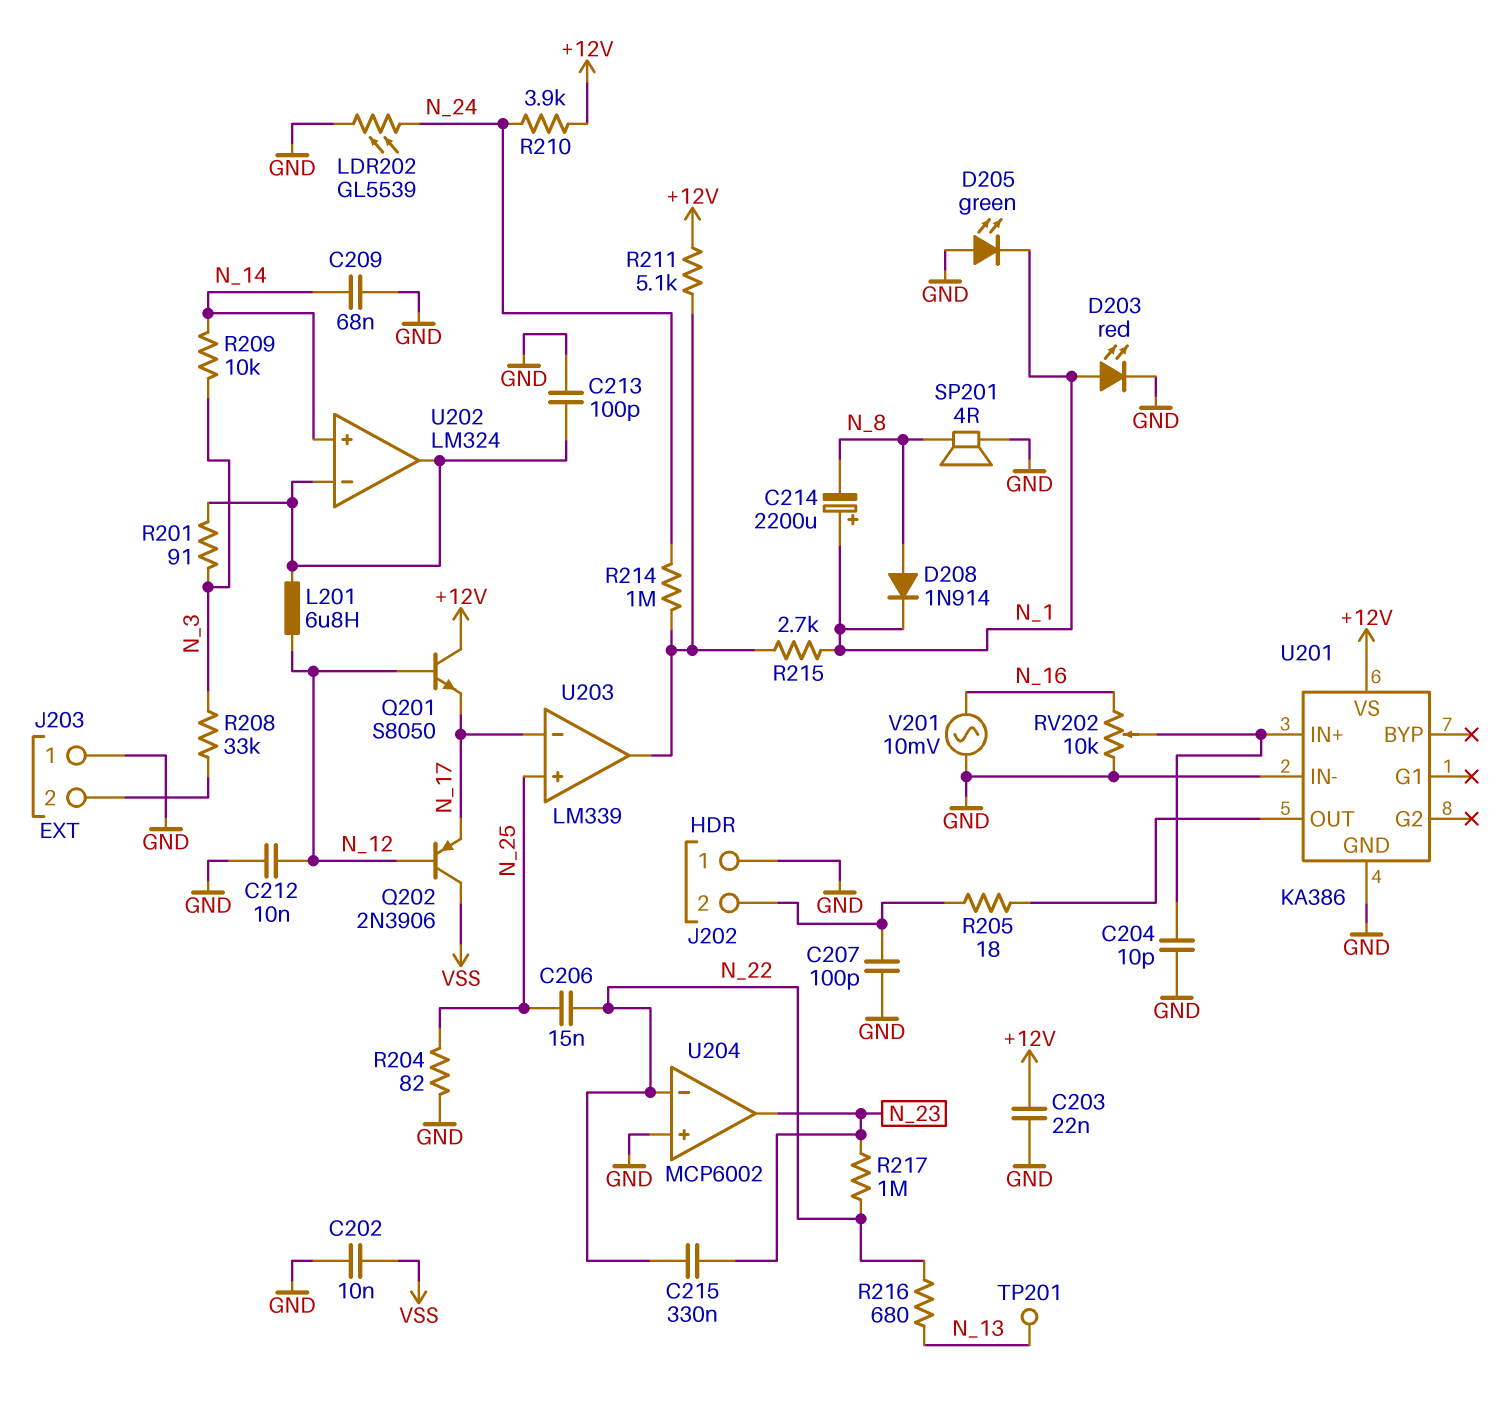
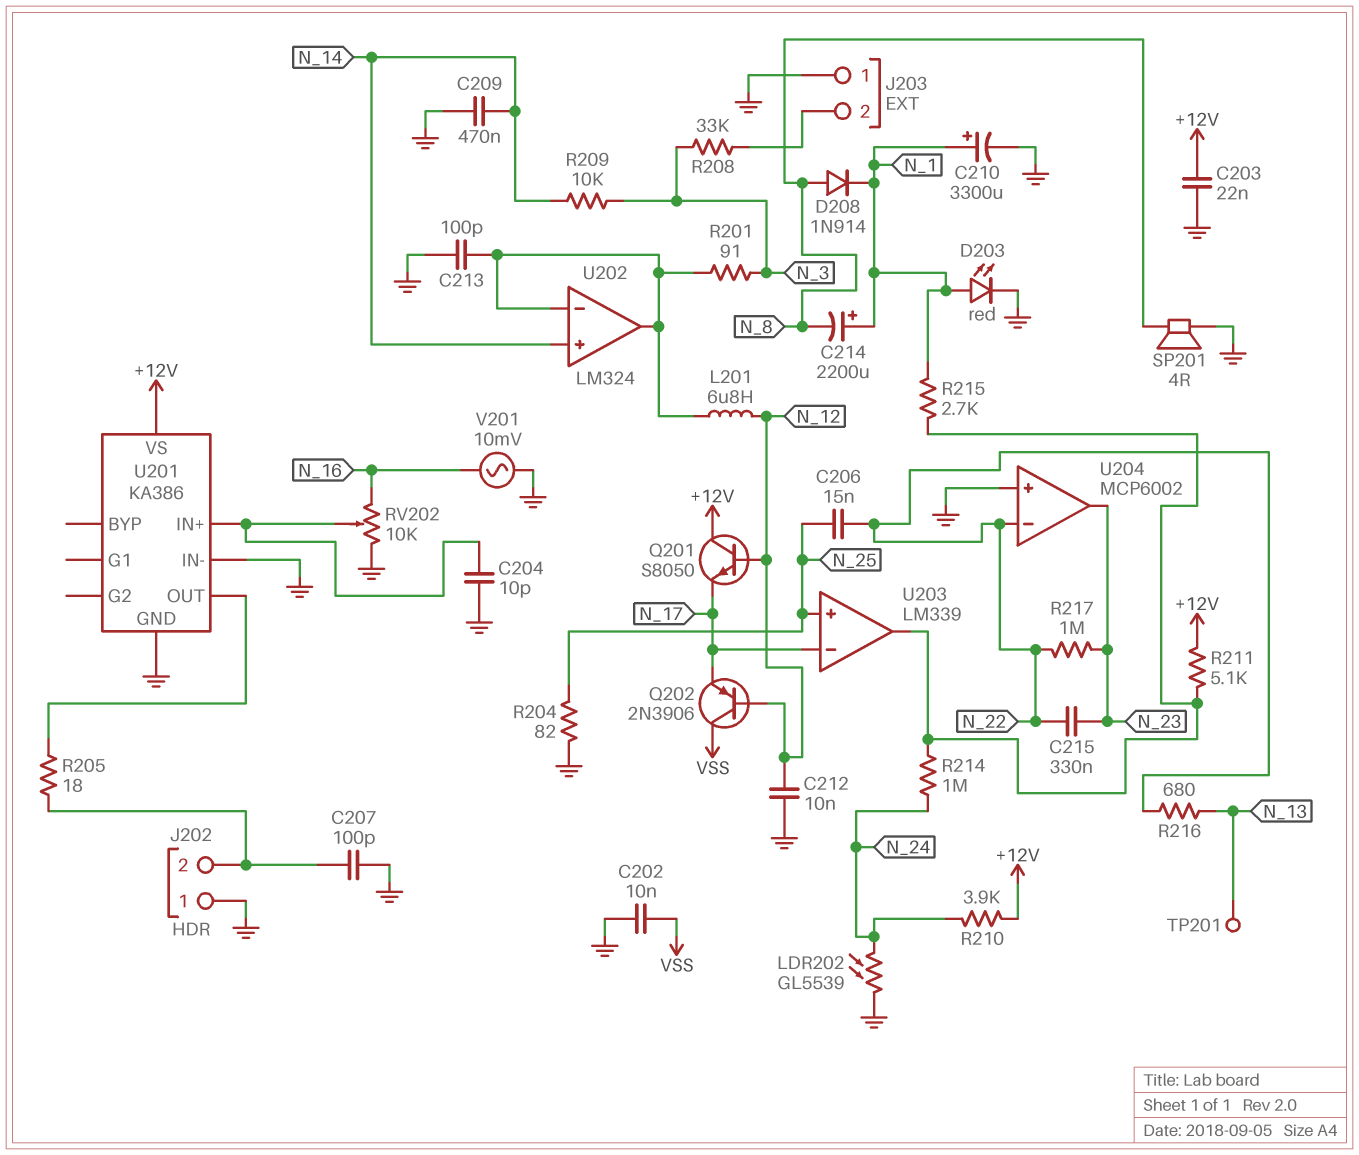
C209: 68nF (GND, N_14) -> 470nF (GND, N_14)
C210: none -> 3300uF (plus N_1, minus GND)
D205: LED green (A GND, K N_1) -> none

